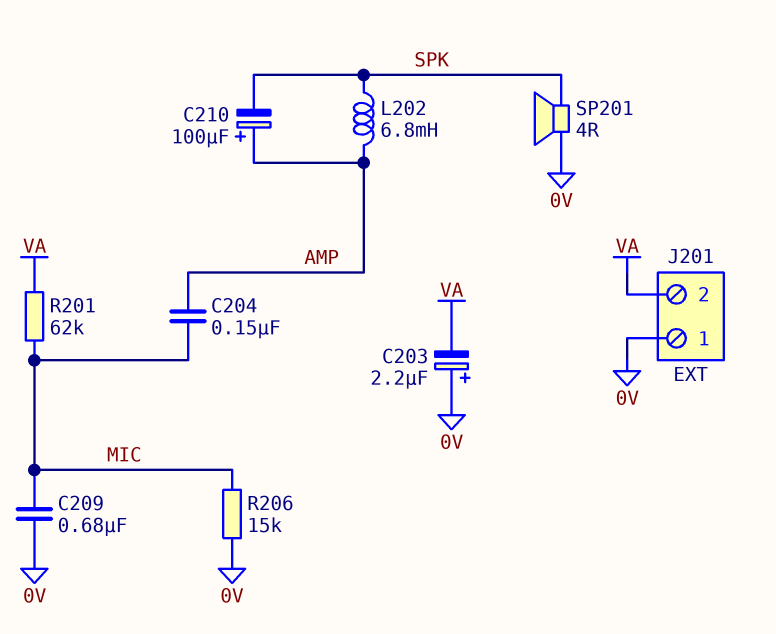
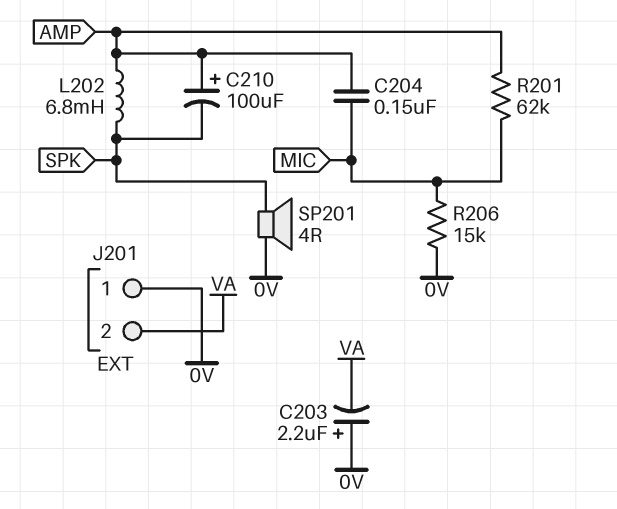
C209: 680nF (0V, MIC) -> none
R201: 62k (MIC, VA) -> 62k (AMP, MIC)

